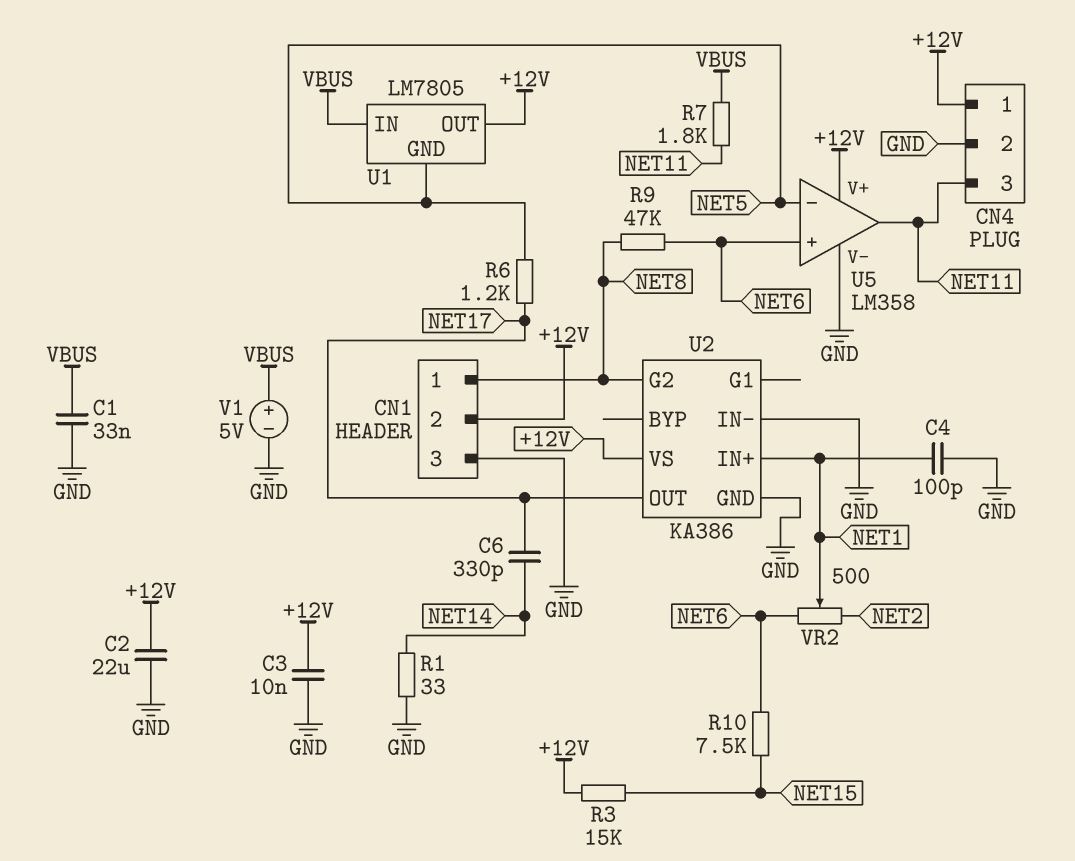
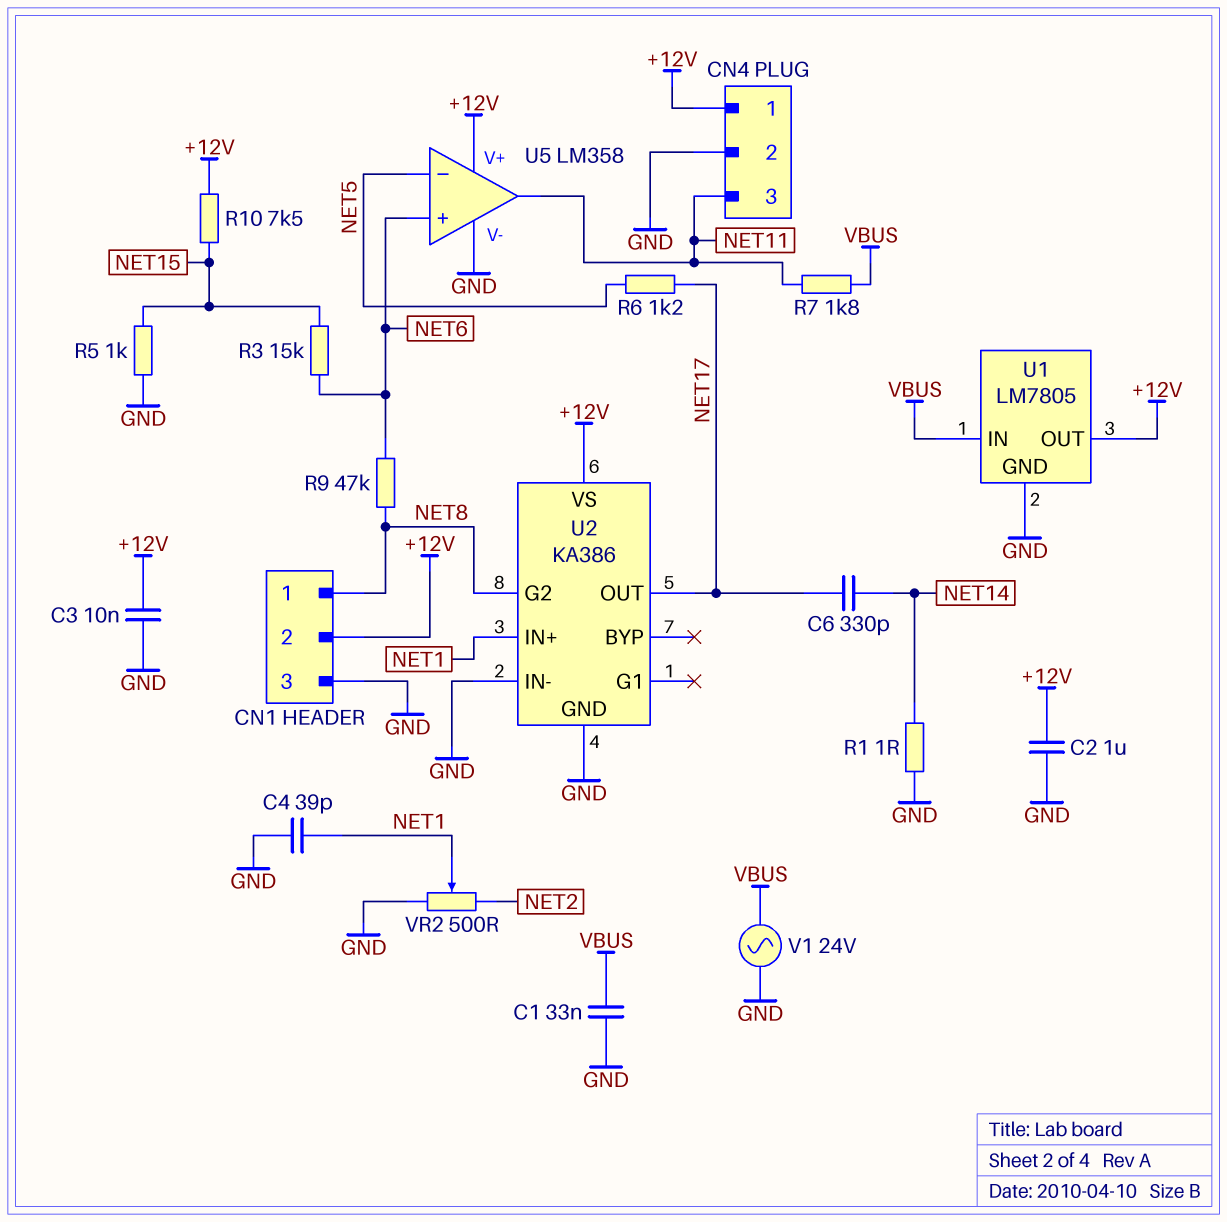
C2: 22uF (+12V, GND) -> 1uF (+12V, GND)
C4: 100pF (GND, NET1) -> 39pF (GND, NET1)
R1: 33 (GND, NET14) -> 1 (GND, NET14)
R3: 15k (+12V, NET15) -> 15k (NET6, NET15)
R5: none -> 1k (GND, NET15)
R10: 7.5k (NET6, NET15) -> 7.5k (+12V, NET15)
U1 pin GND: NET5 -> GND
V1: 5V (plus VBUS, minus GND) -> AC 24V (GND, VBUS)
VR2: 500 (NET2, NET6, wiper NET1) -> 500 (GND, NET2, wiper NET1)

